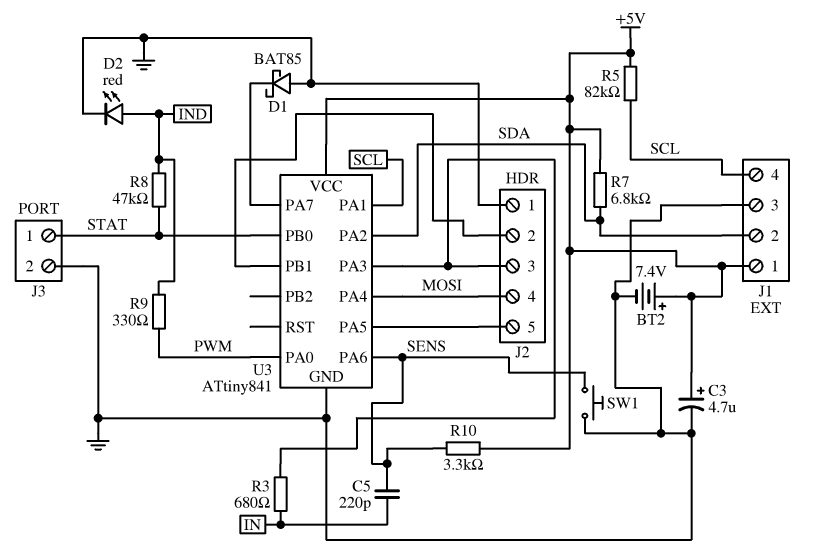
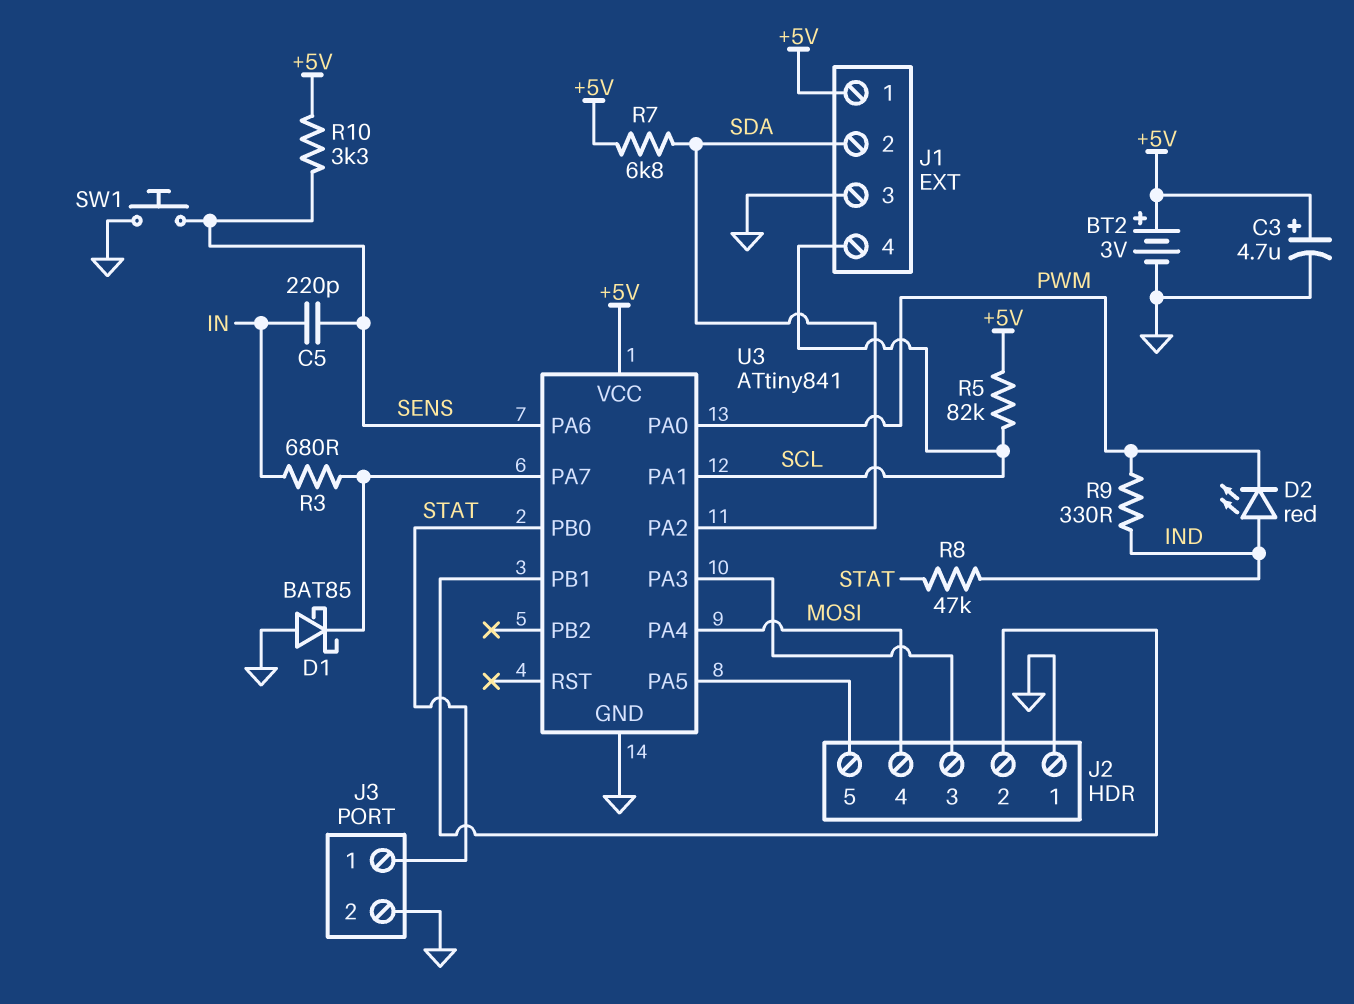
BT2: 7.4V (plus +5V, minus GND) -> 3V (plus +5V, minus GND)
D2: LED red (A IND, K GND) -> LED red (A IND, K PWM)
R3: 680 (IN, J2/3) -> 680 (IN, U3/PA7)

